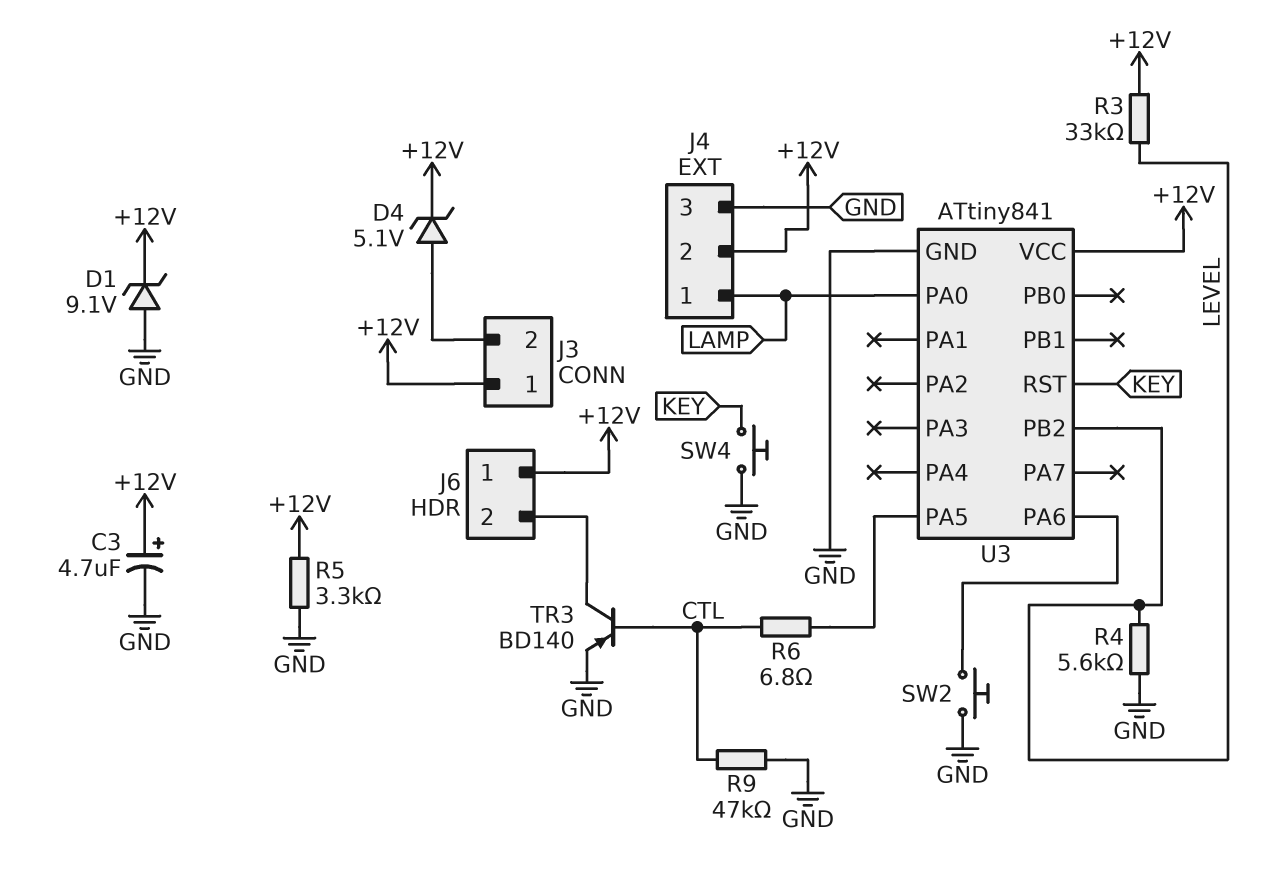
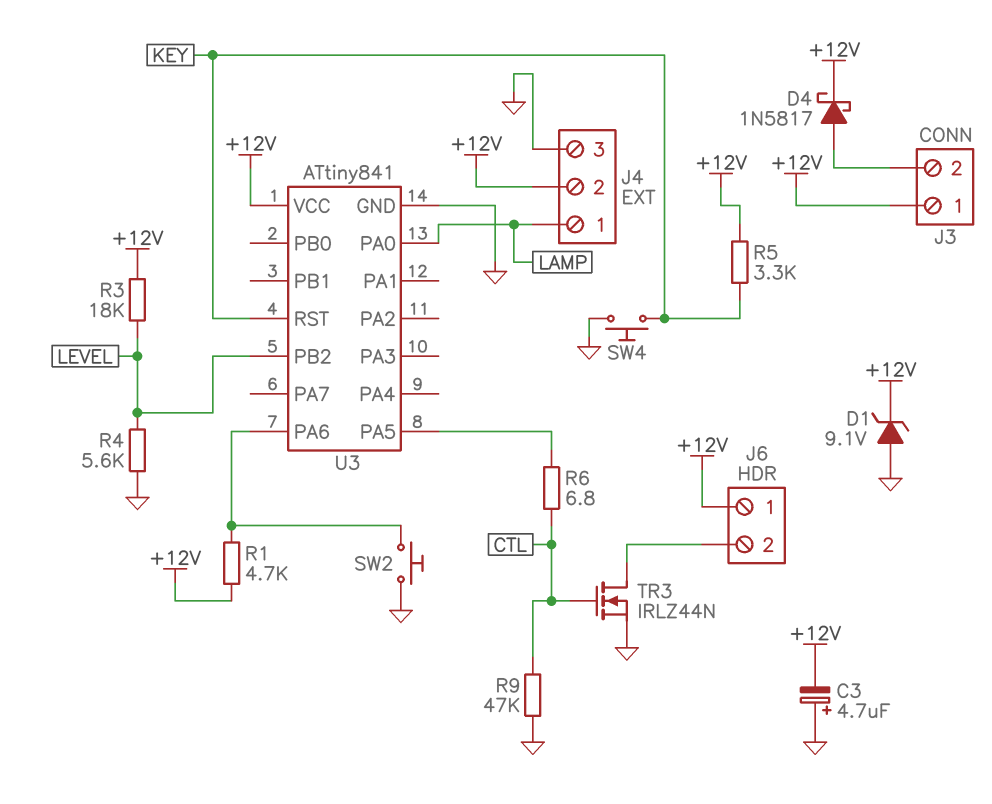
C3: 4.7uF (plus +12V, minus GND) -> 4.7uF (plus GND, minus +12V)
D4: zener 5.1V (A J3/2, K +12V) -> schottky 1N5817 (A J3/2, K +12V)
R1: none -> 4.7k (+12V, U3/PA6)
R3: 33k (+12V, LEVEL) -> 18k (+12V, LEVEL)
R5: 3.3k (+12V, GND) -> 3.3k (+12V, KEY)
TR3: PNP BD140 (B CTL, C J6/2, E GND) -> NMOS IRLZ44N (G CTL, D J6/2, S GND)

